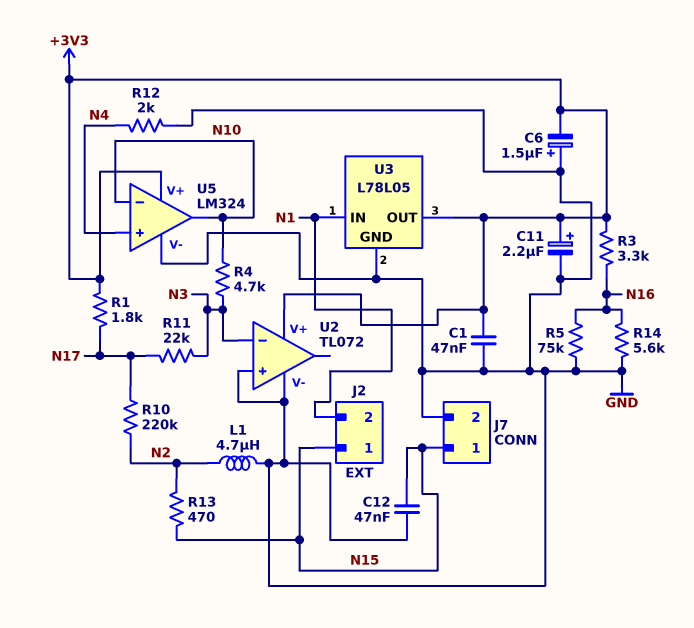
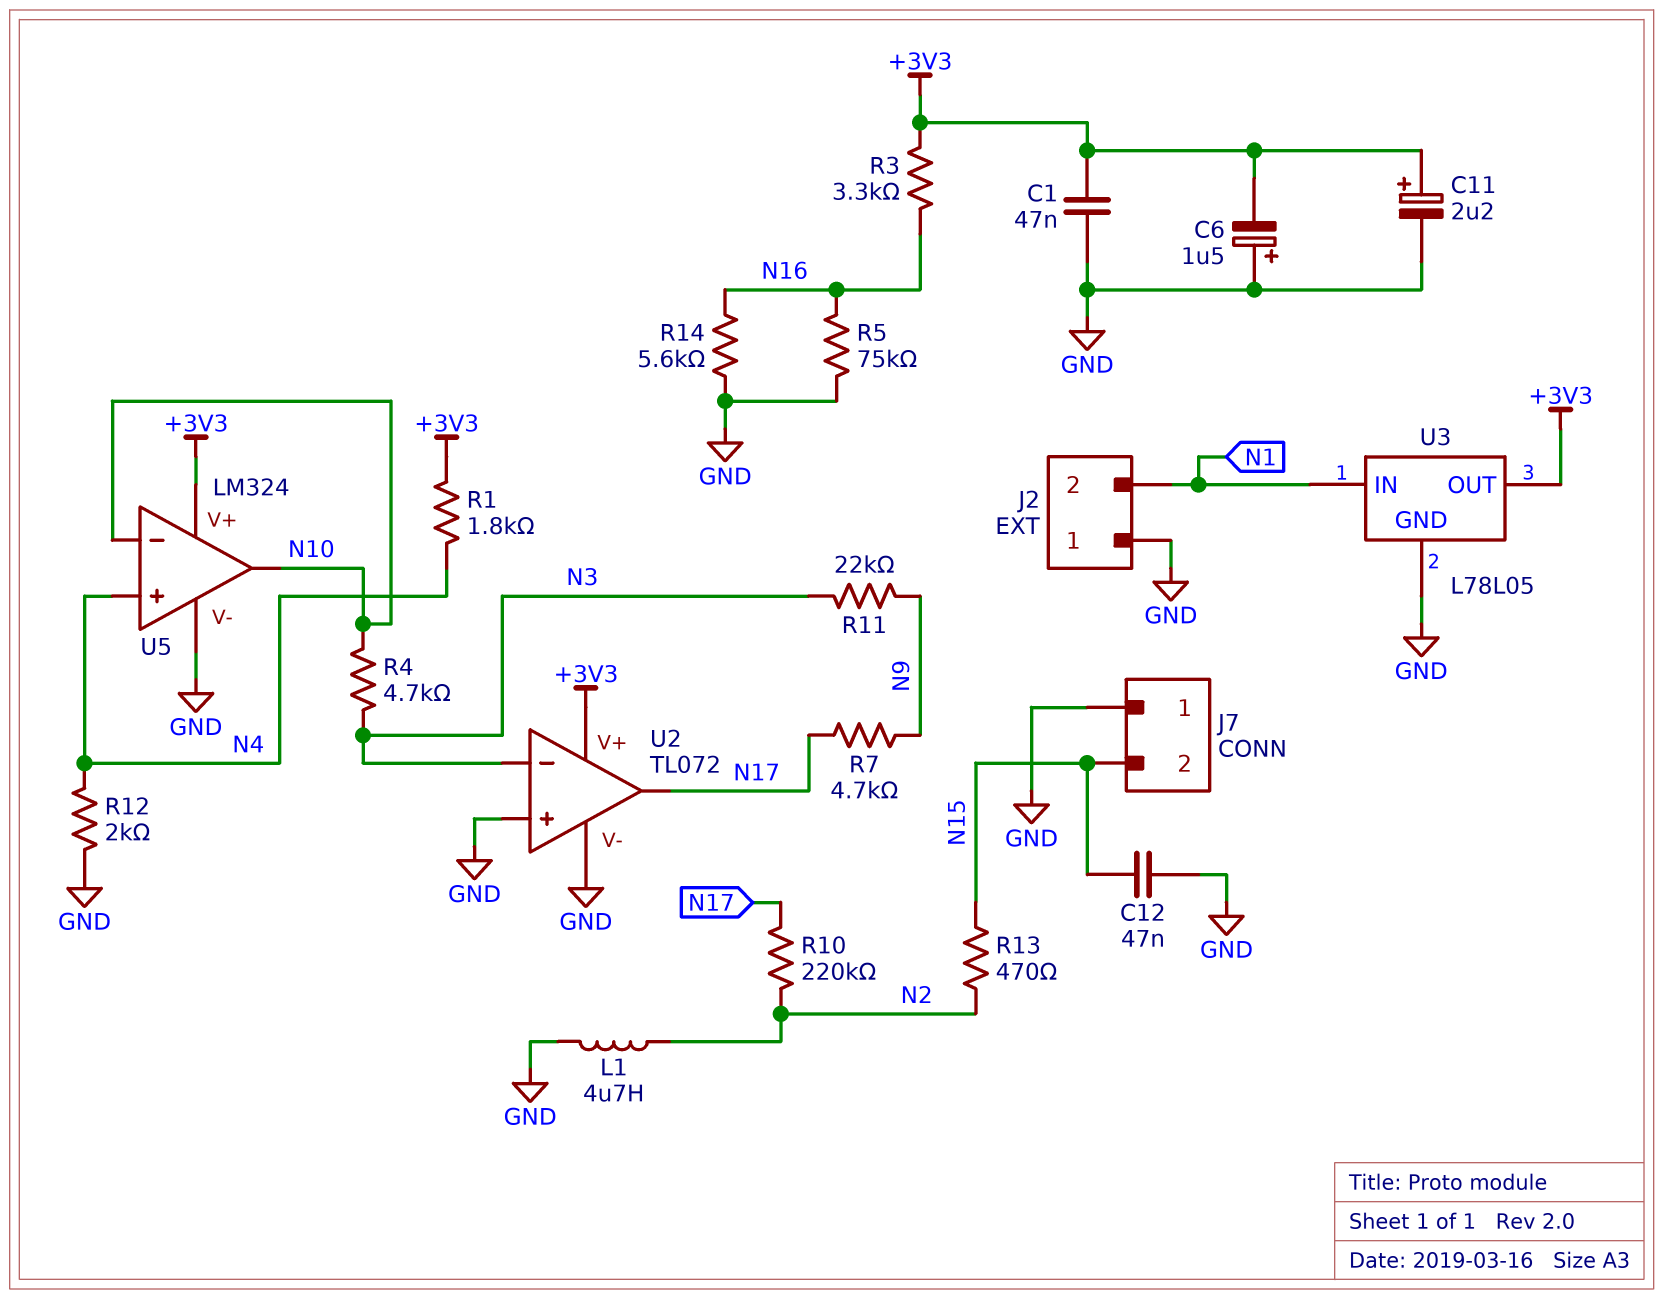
J2 pin 1: N15 -> GND
J7 pin 1: N15 -> GND
J7 pin 2: GND -> N15
R1: 1.8k (+3V3, N17) -> 1.8k (+3V3, N4)
R7: none -> 4.7k (N9, N17)
R11: 22k (N3, N17) -> 22k (N3, N9)
U2 pin out: none -> N17

